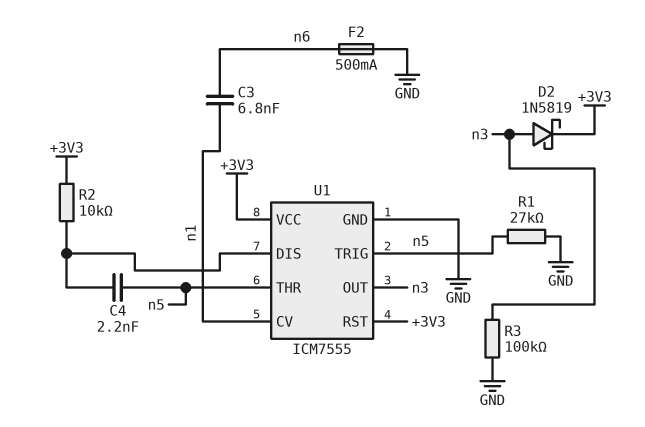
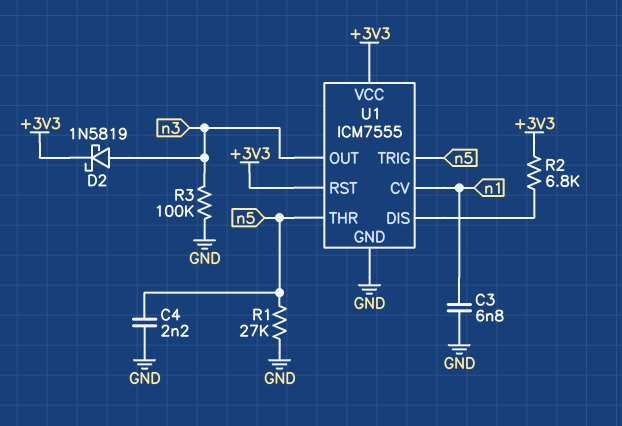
C3: 6.8nF (n1, n6) -> 6.8nF (GND, n1)
C4: 2.2nF (U1/DIS, n5) -> 2.2nF (GND, n5)
F2: 500mA (GND, n6) -> none
R2: 10k (+3V3, U1/DIS) -> 6.8k (+3V3, U1/DIS)

